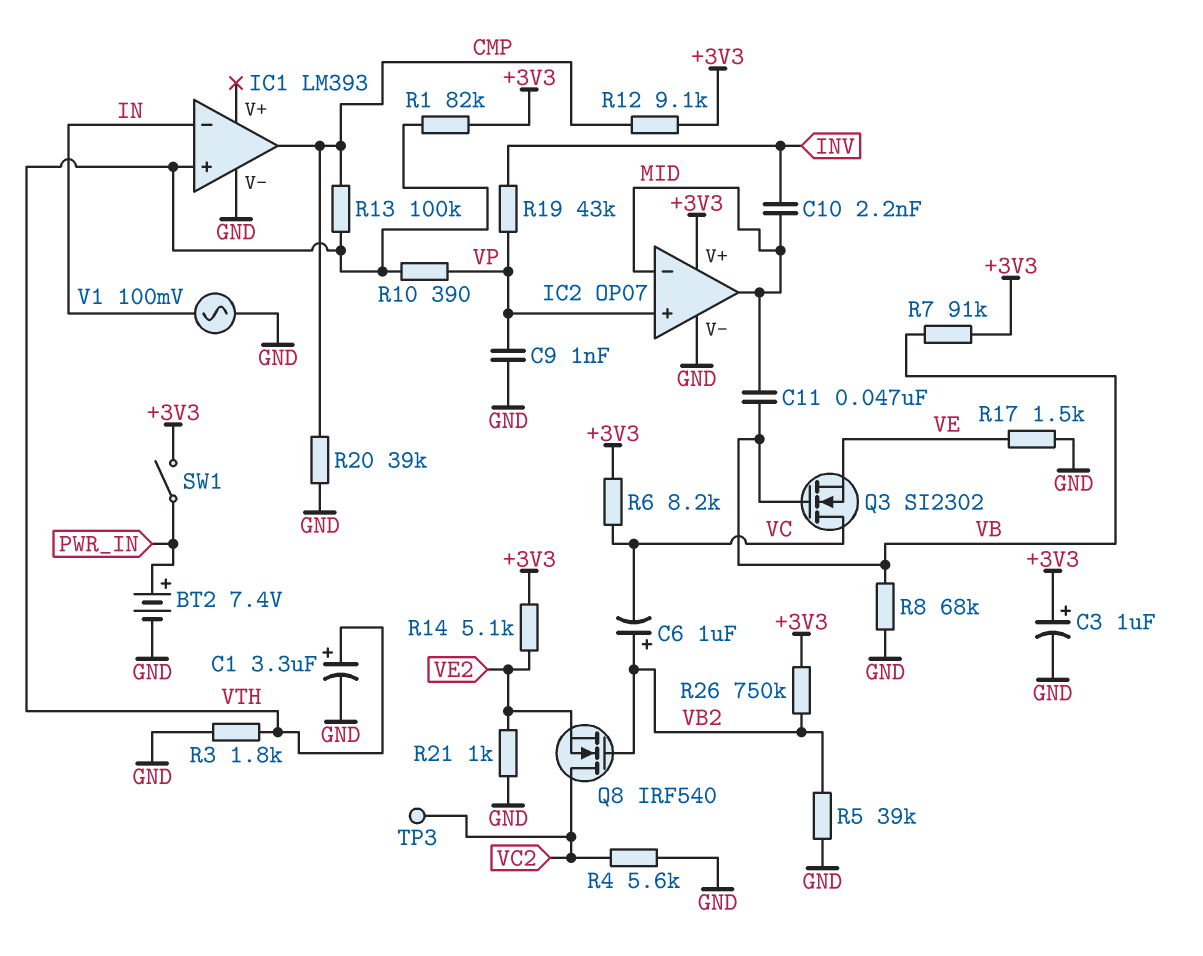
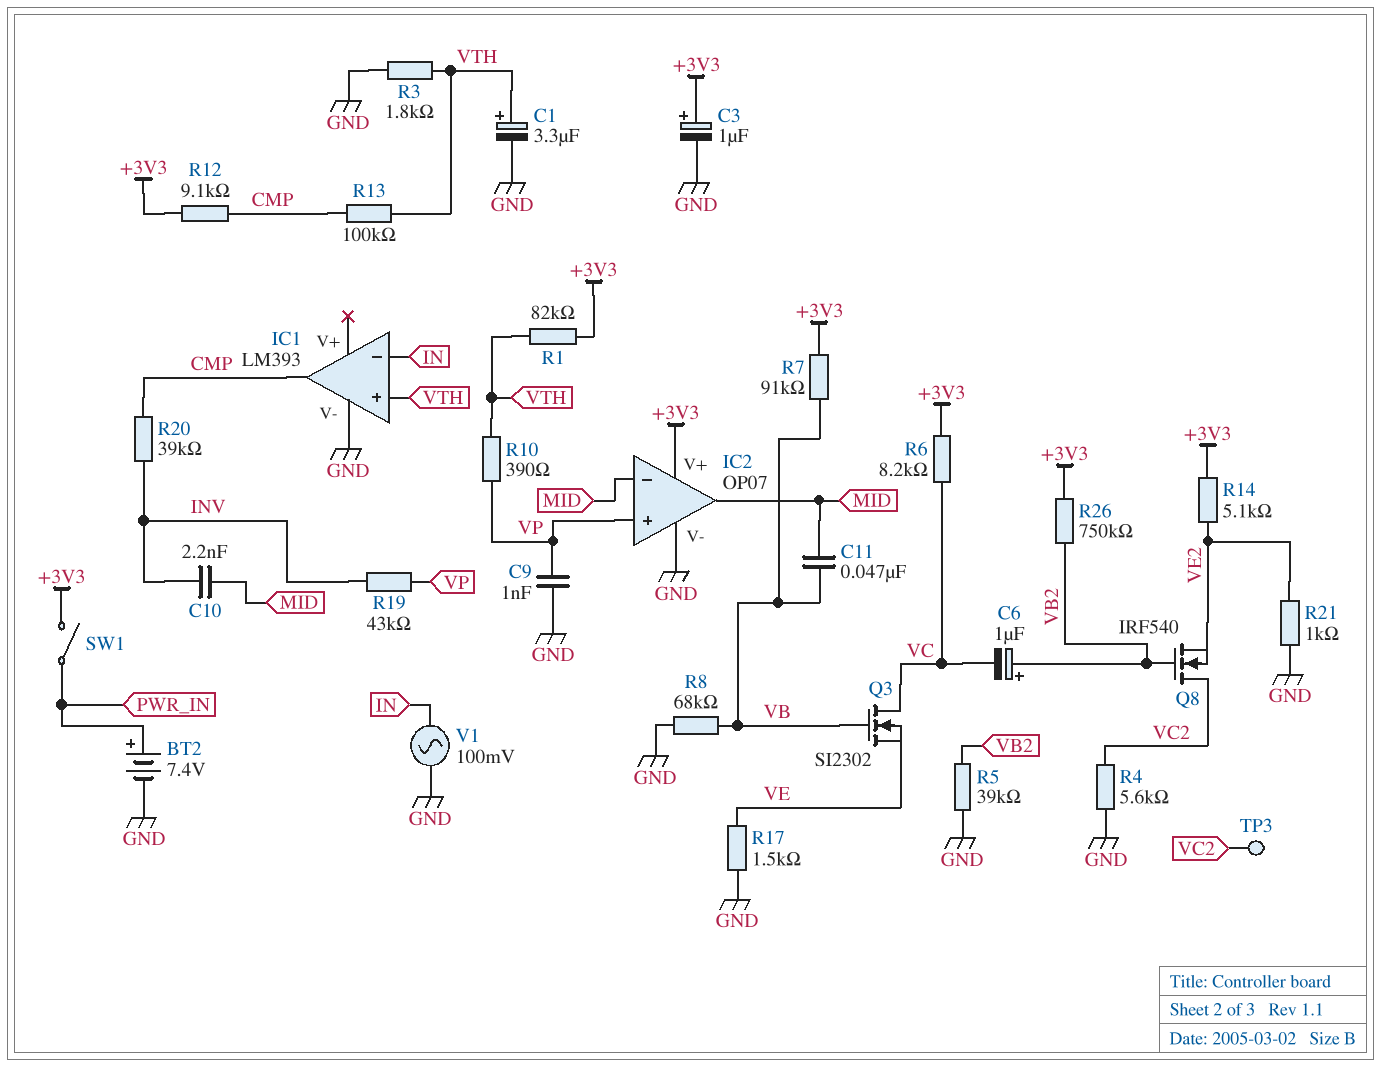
R20: 39k (CMP, GND) -> 39k (CMP, INV)

